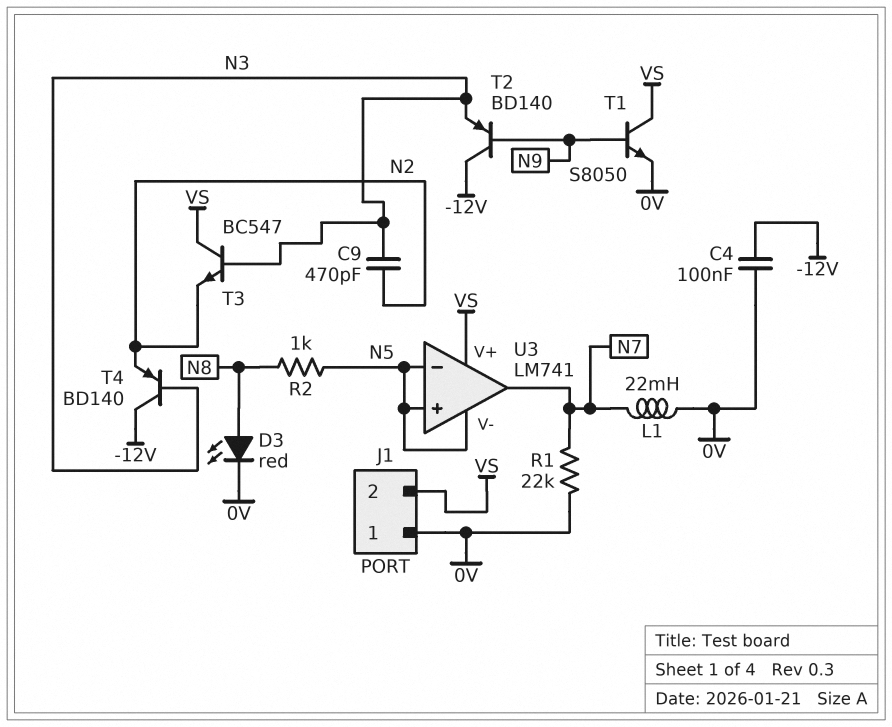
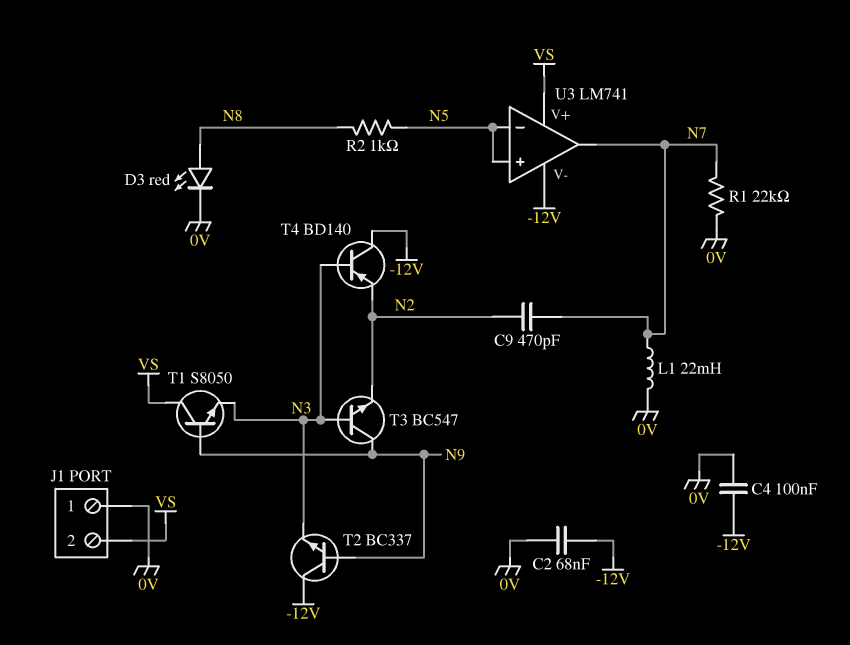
C2: none -> 68nF (-12V, 0V)
C9: 470pF (N2, N3) -> 470pF (N2, N7)
T1: NPN S8050 (B N9, C VS, E 0V) -> NPN S8050 (B N9, C VS, E N3)
T2: PNP BD140 (B N9, C -12V, E N3) -> NPN BC337 (B N9, C -12V, E N3)
T3: NPN BC547 (B N3, C VS, E N2) -> NPN BC547 (B N3, C N9, E N2)
U3 pin V-: N5 -> -12V

